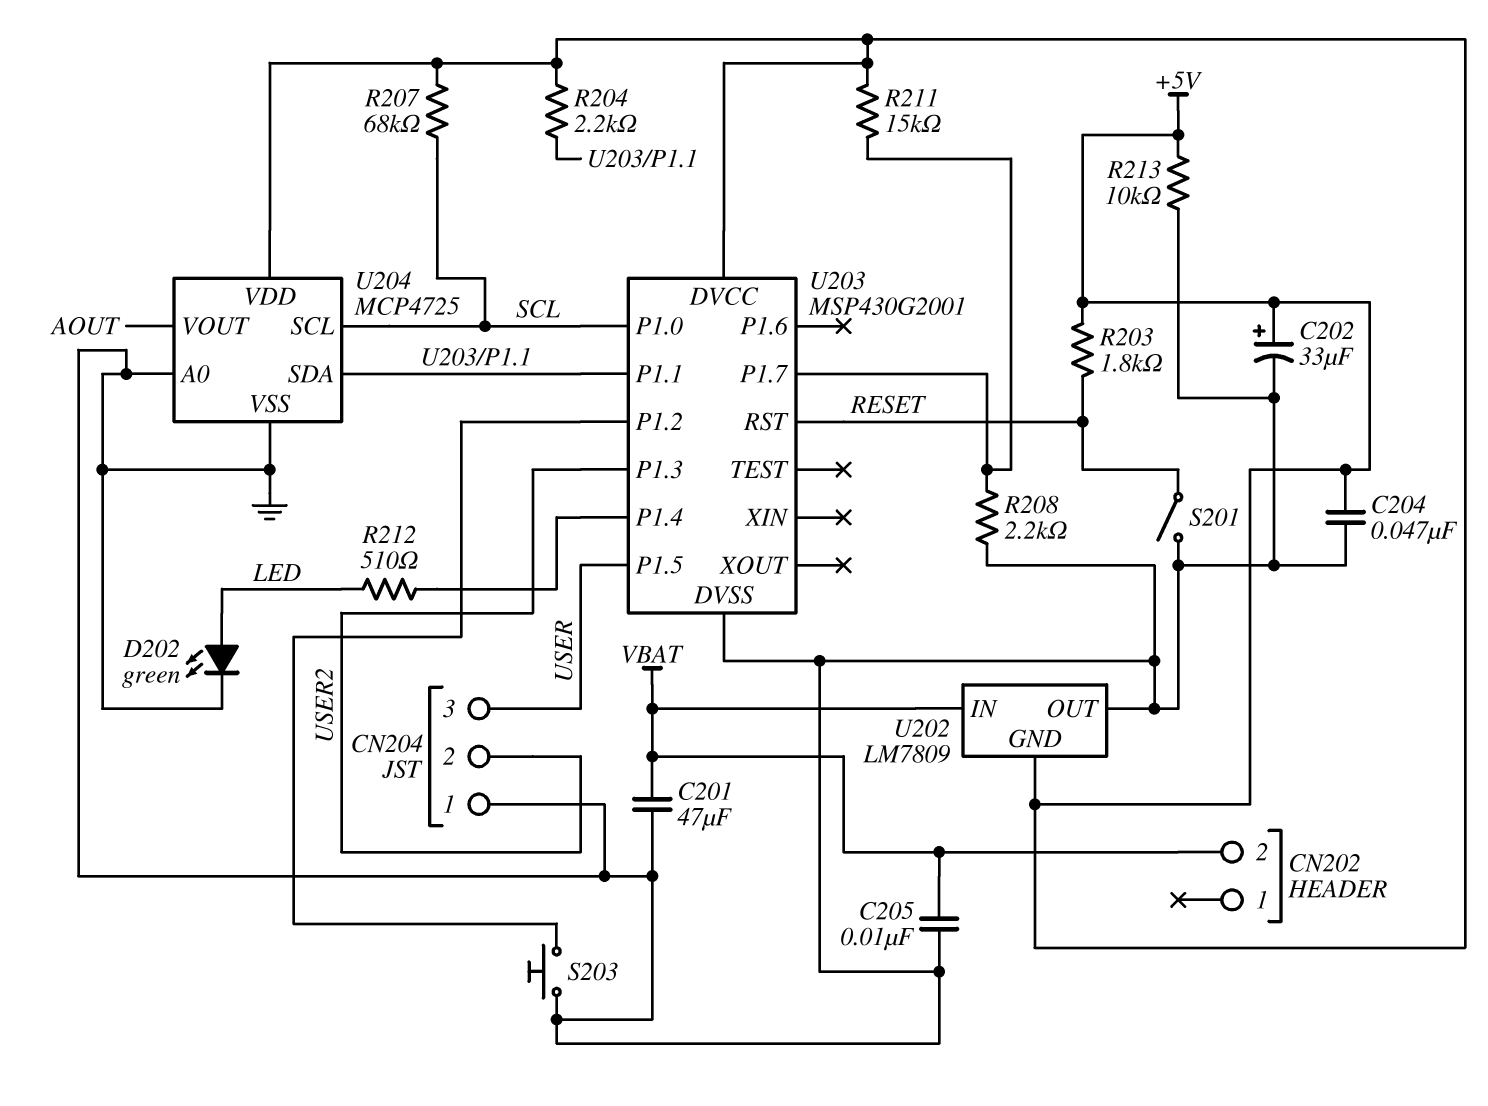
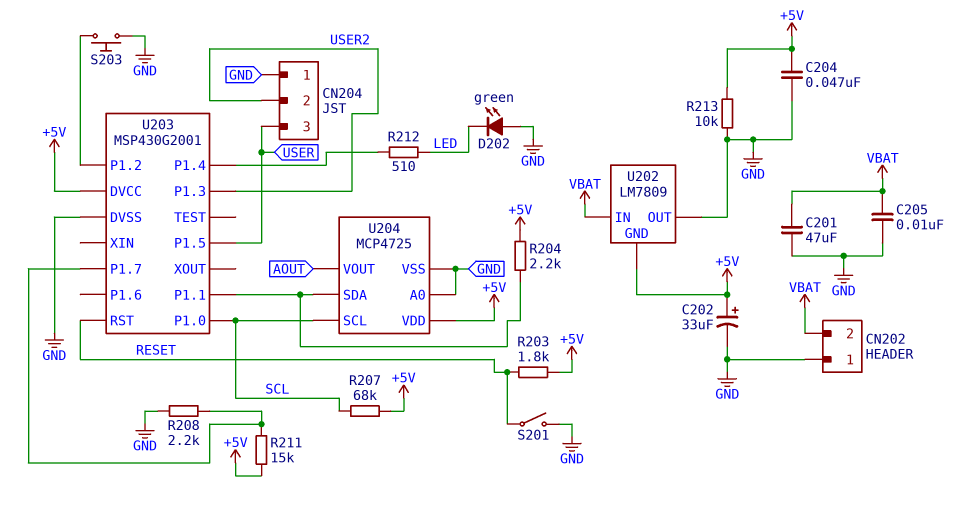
CN202 pin 1: none -> GND
D202: LED green (A LED, K GND) -> LED green (A GND, K LED)

